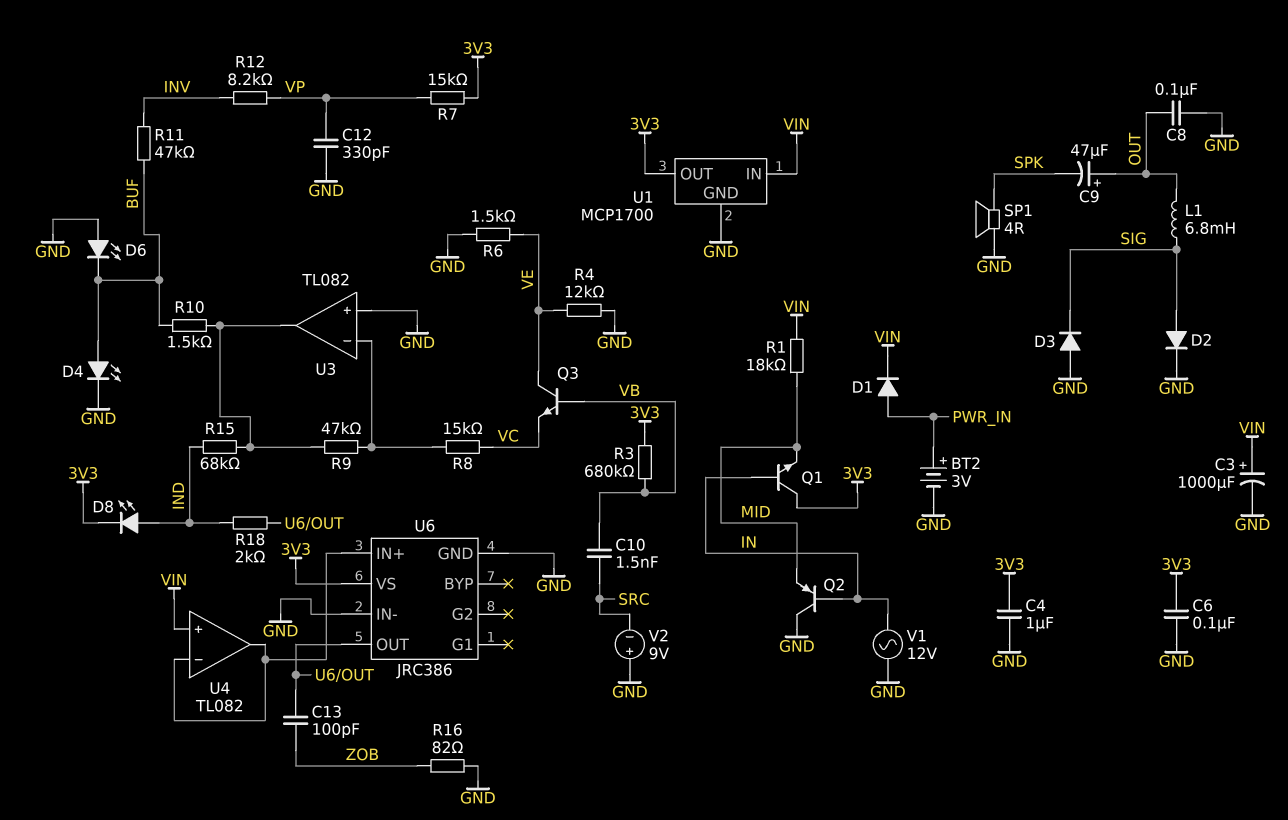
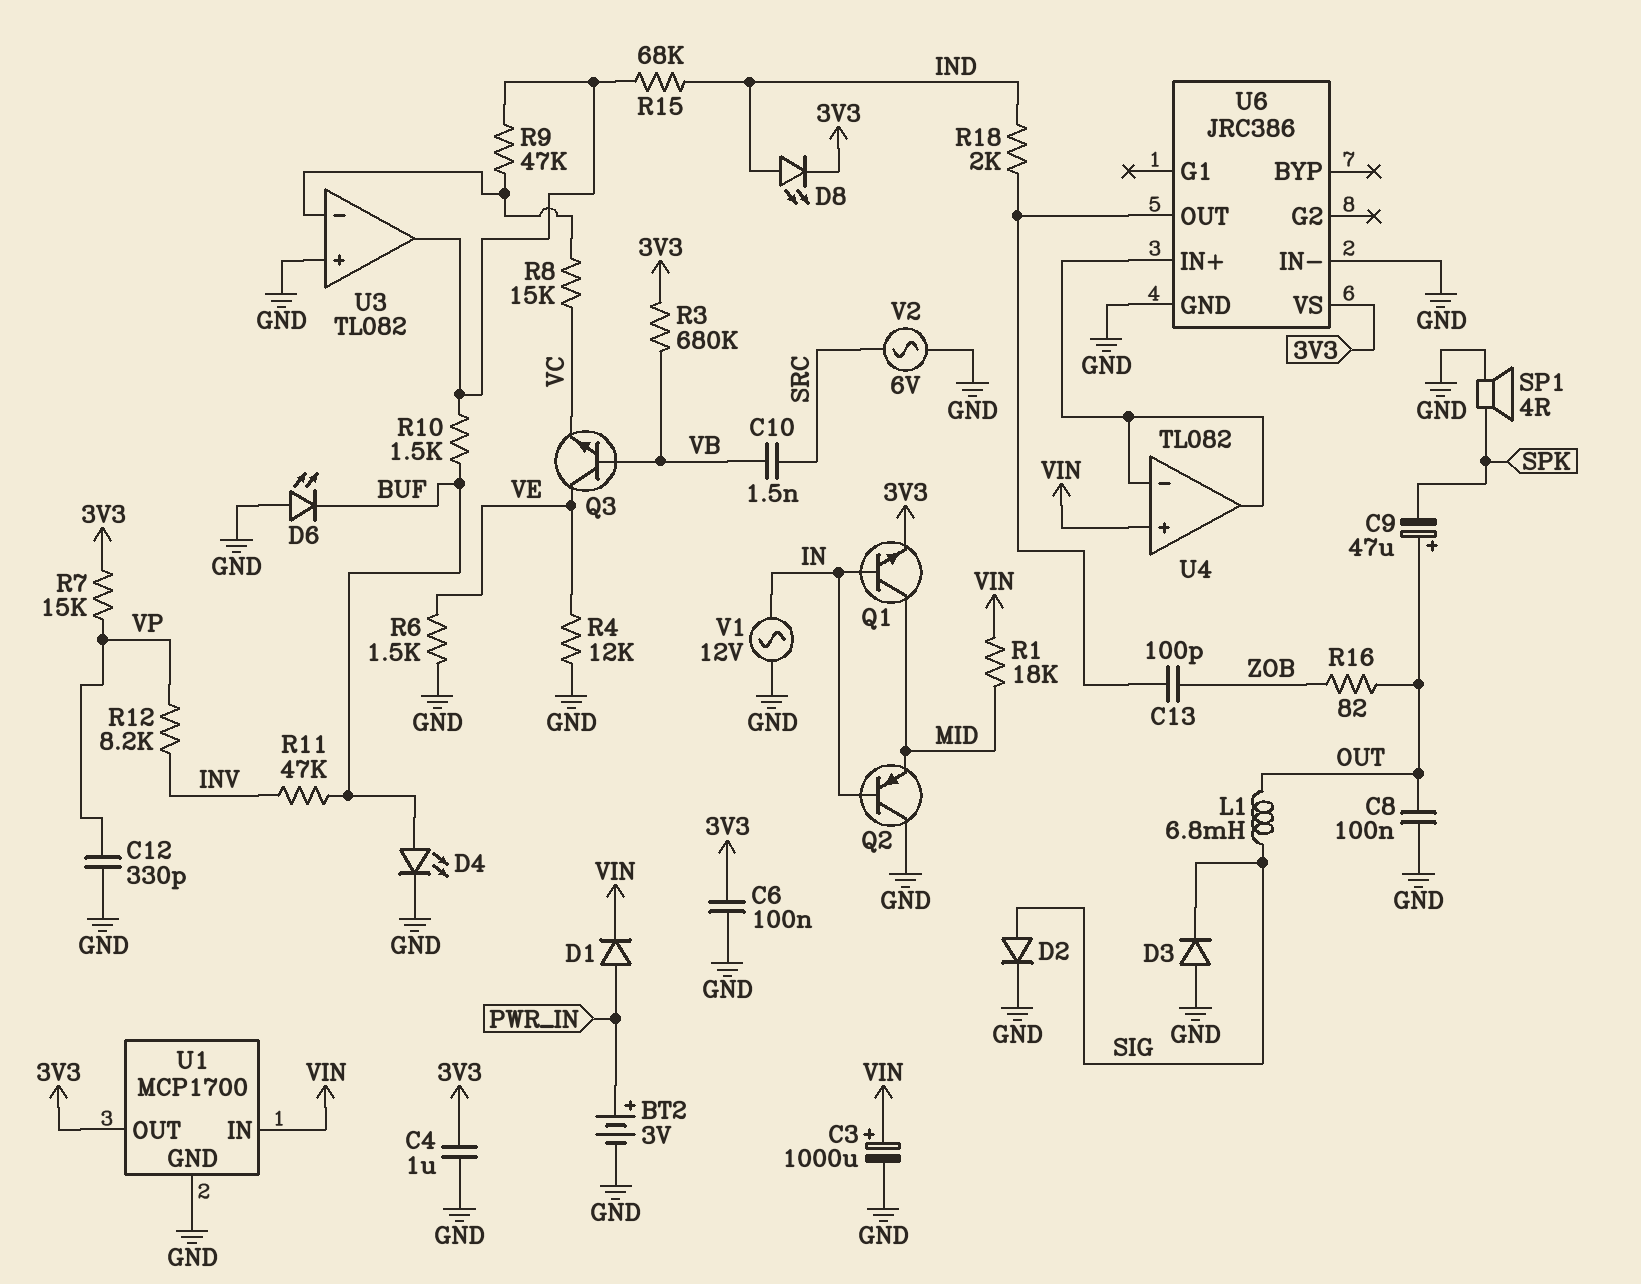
Q1: NPN (B IN, C 3V3, E MID) -> NPN (B IN, C MID, E 3V3)
R16: 82 (GND, ZOB) -> 82 (OUT, ZOB)
V2: 9V (plus GND, minus SRC) -> AC 6V (GND, SRC)

